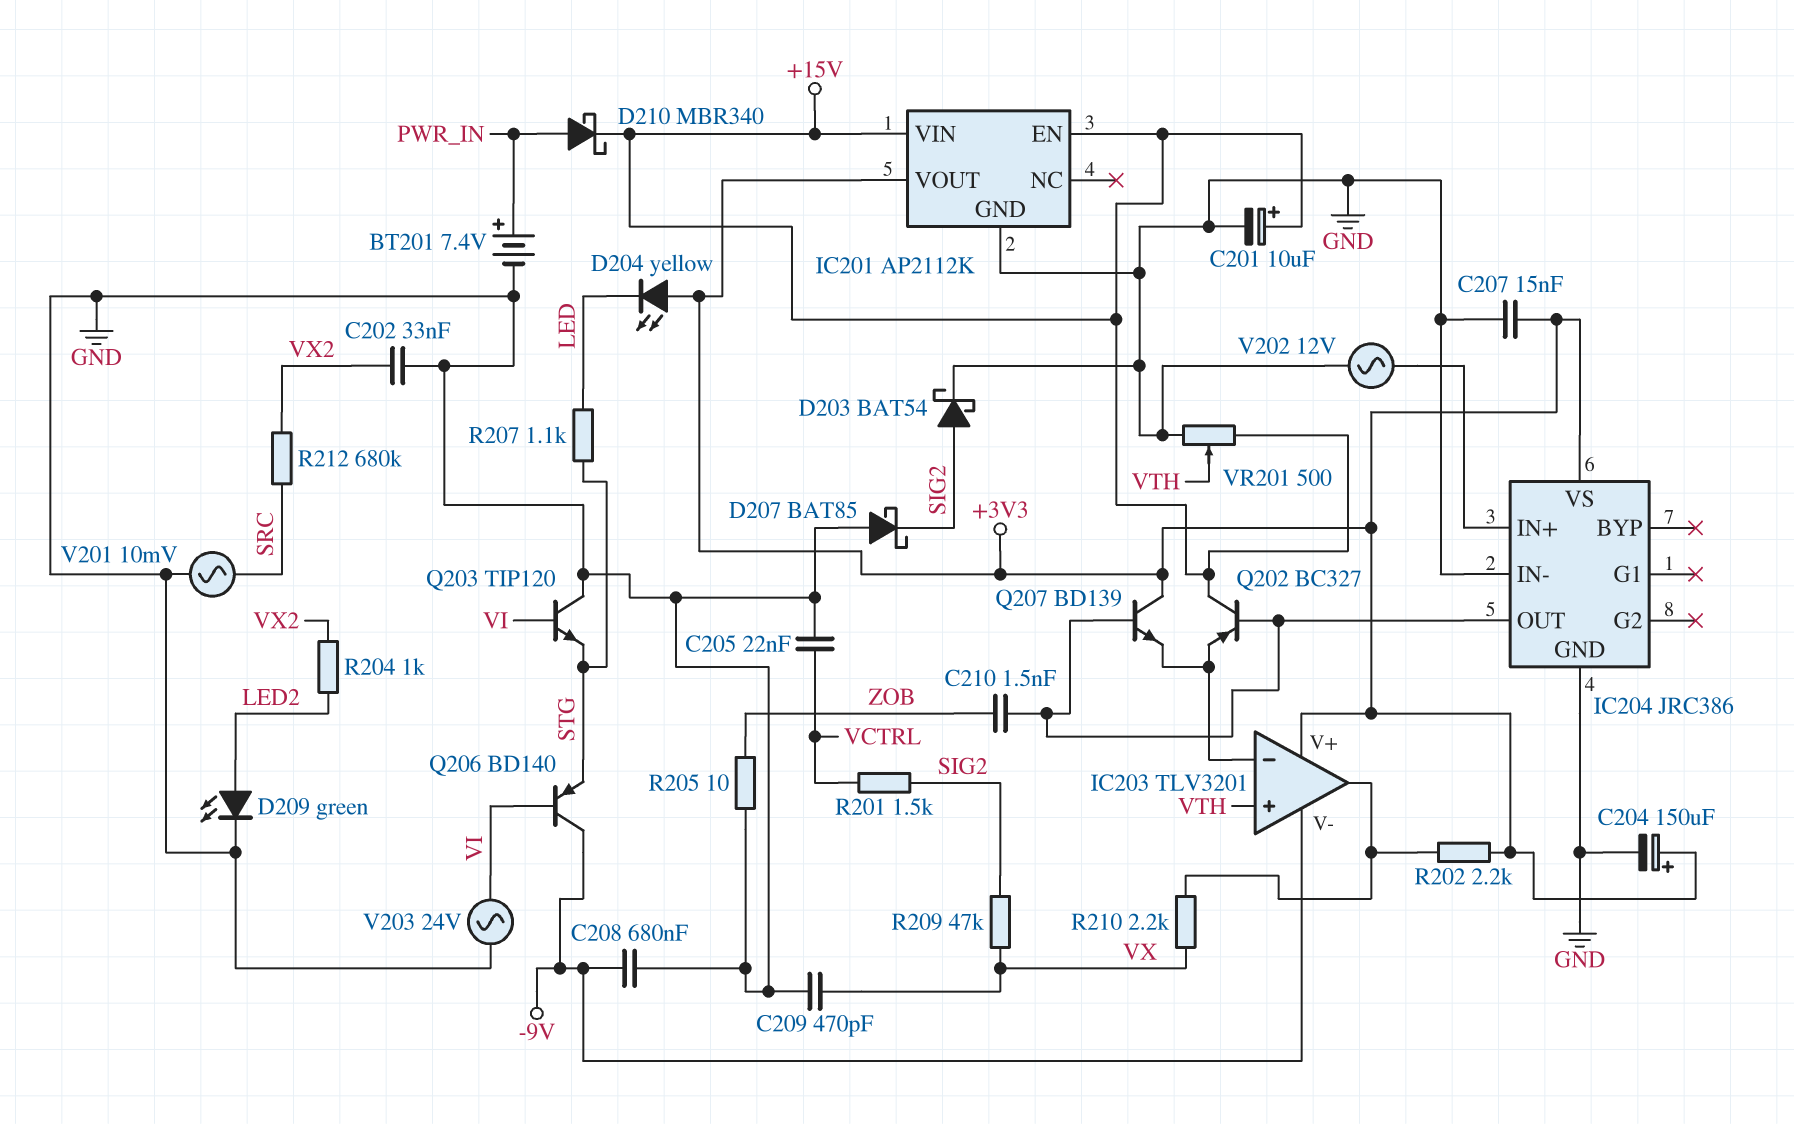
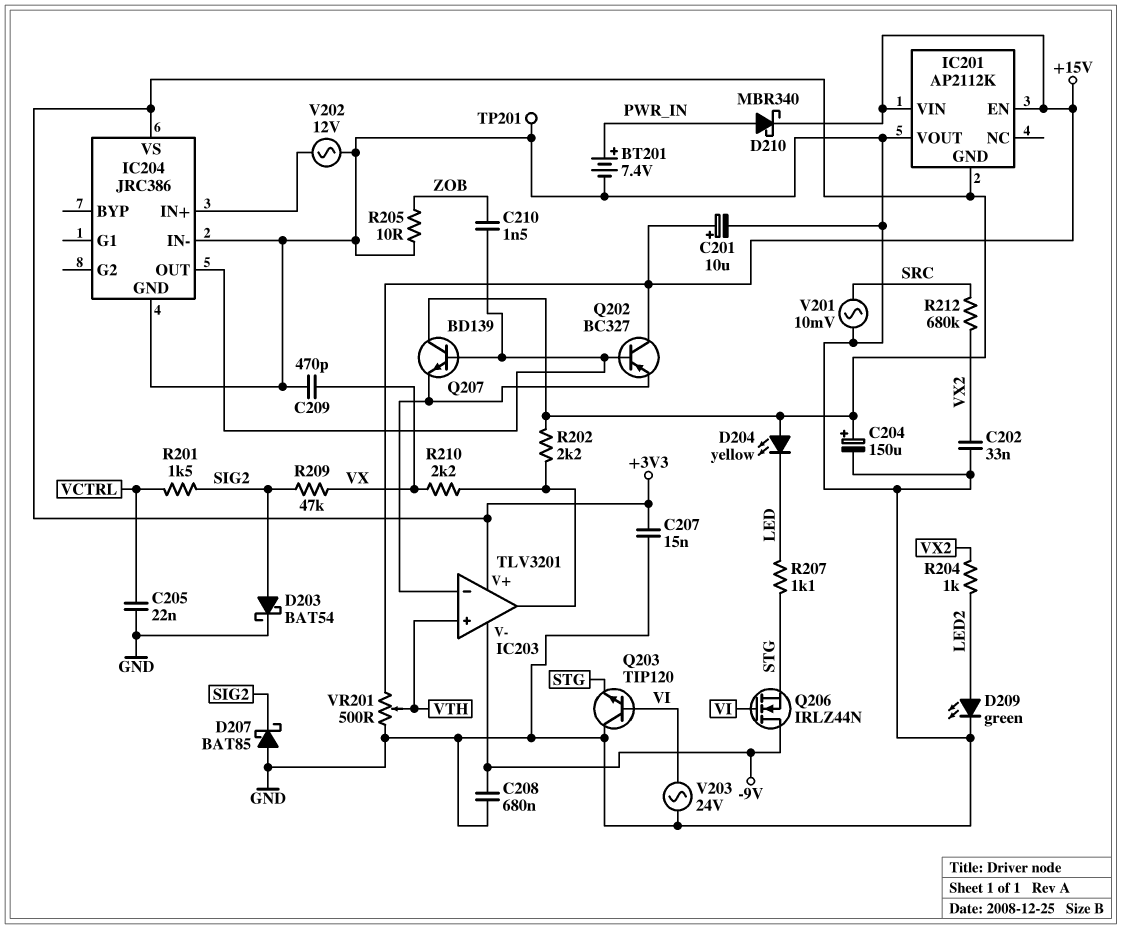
IC201 pin GND: GND -> +3V3
IC201 pin VOUT: +3V3 -> GND
Q206: PNP BD140 (B VI, C -9V, E STG) -> NMOS IRLZ44N (G VI, D -9V, S STG)
TP201: none -> test point (GND)

